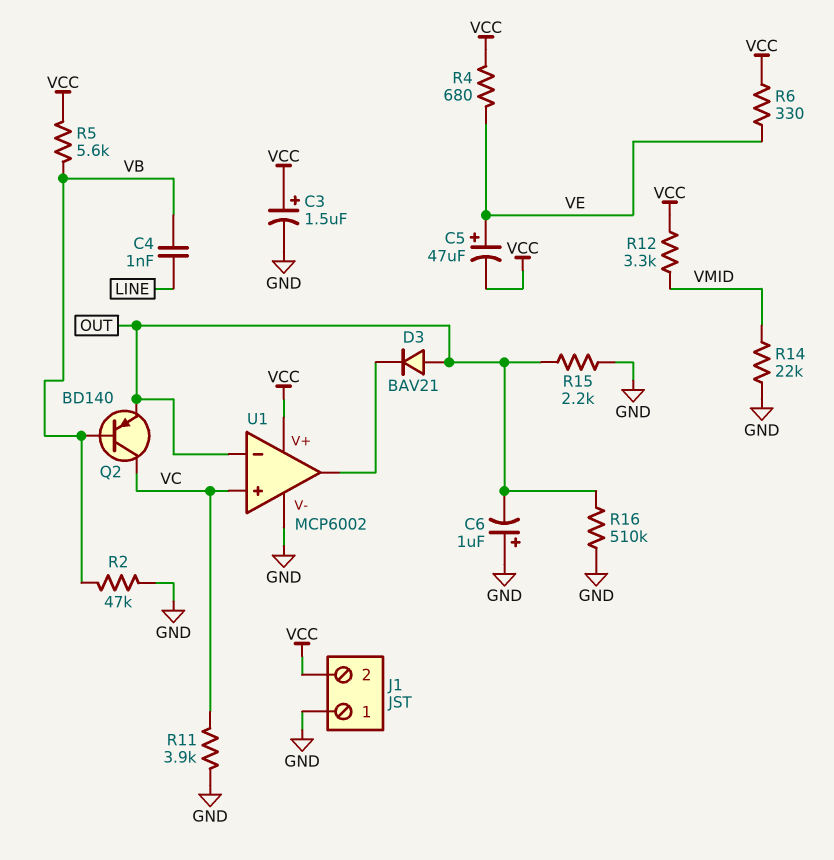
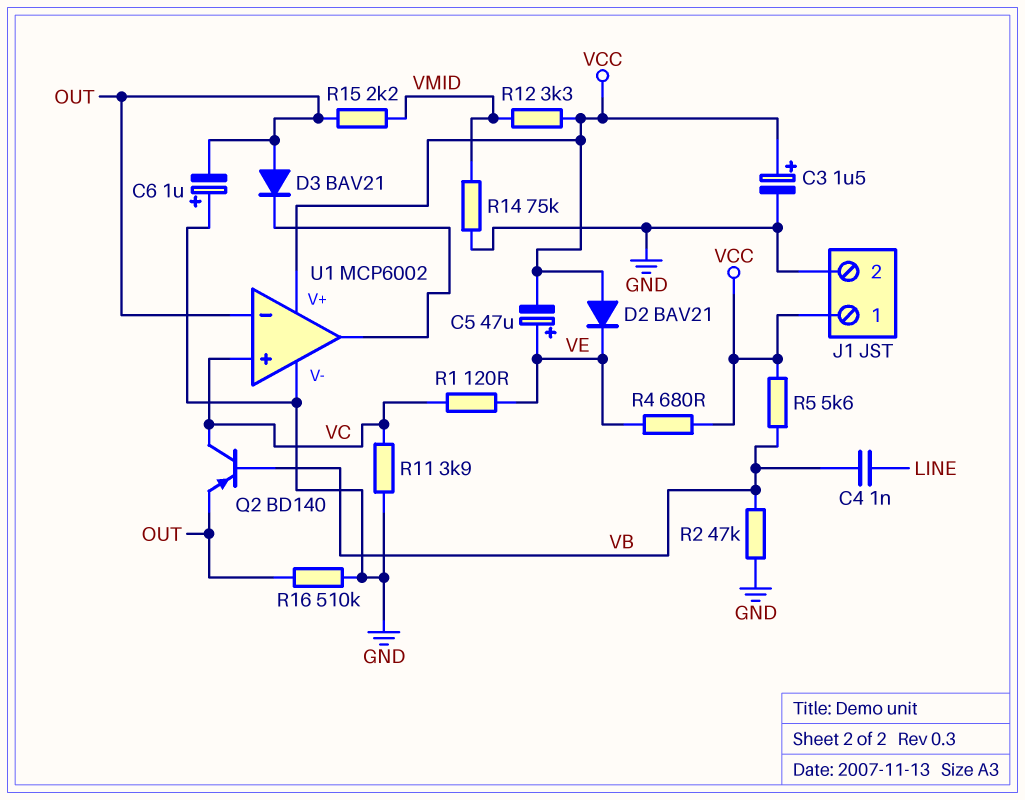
D2: none -> diode BAV21 (A VCC, K VE)
J1 pin 1: GND -> VCC
J1 pin 2: VCC -> GND
R1: none -> 120 (VC, VE)
R6: 330 (VCC, VE) -> none
R14: 22k (GND, VMID) -> 75k (GND, VMID)
R15: 2.2k (GND, OUT) -> 2.2k (OUT, VMID)

